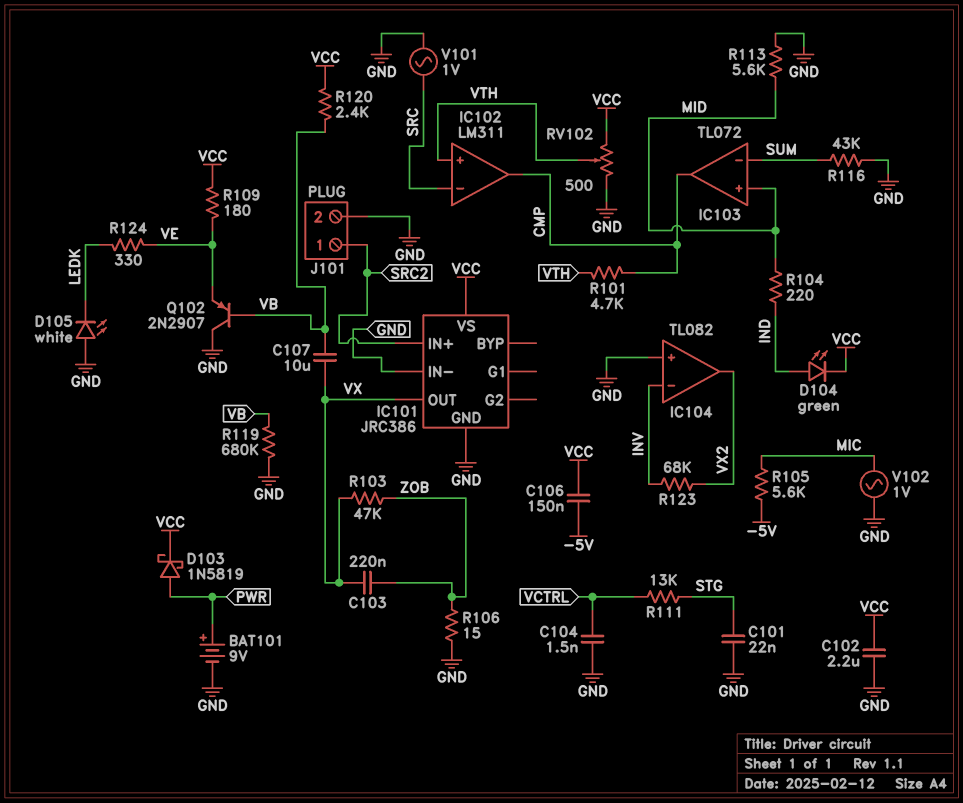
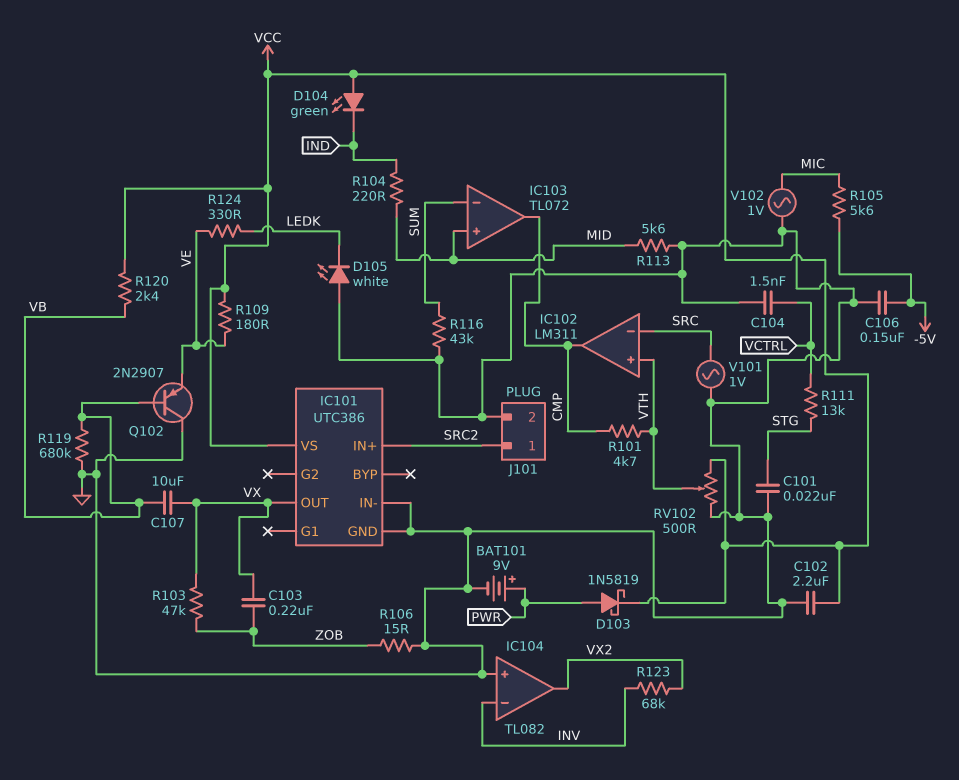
C106: 150nF (-5V, VCC) -> 150nF (-5V, GND)
D104: LED green (A IND, K VCC) -> LED green (A VCC, K IND)
IC101: JRC386 -> UTC386

